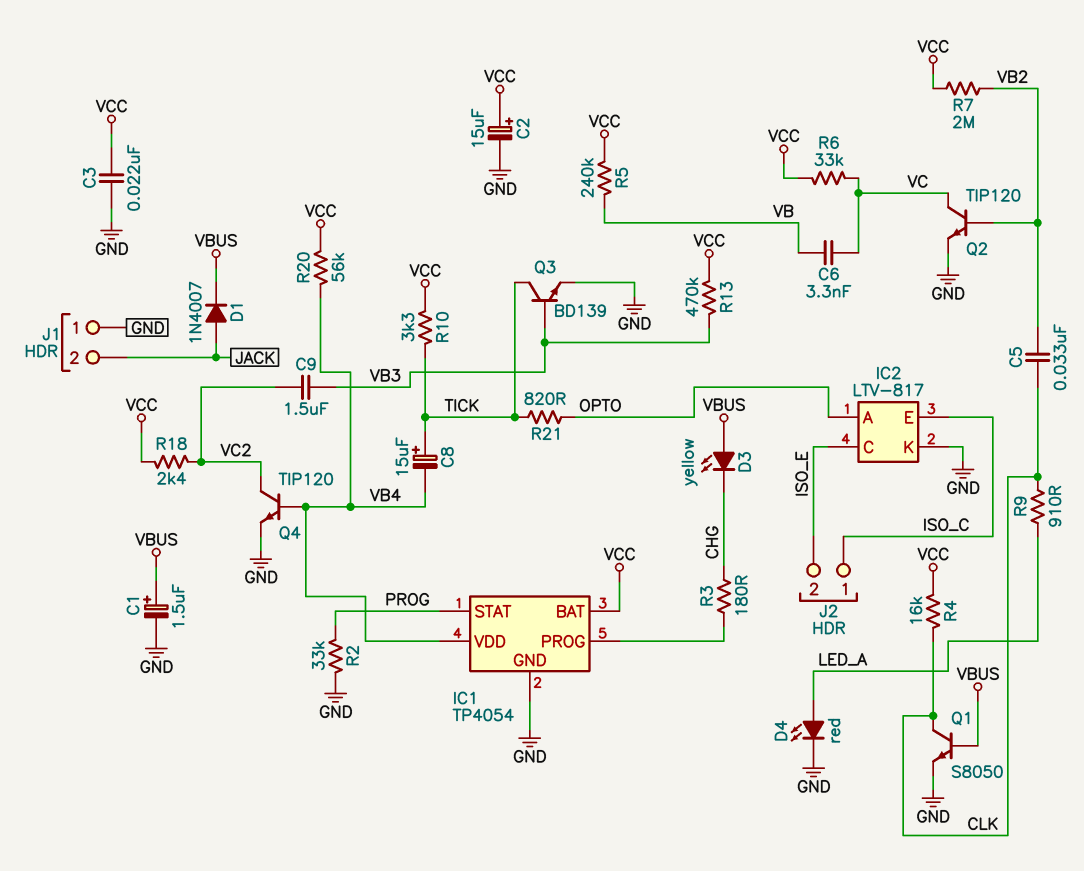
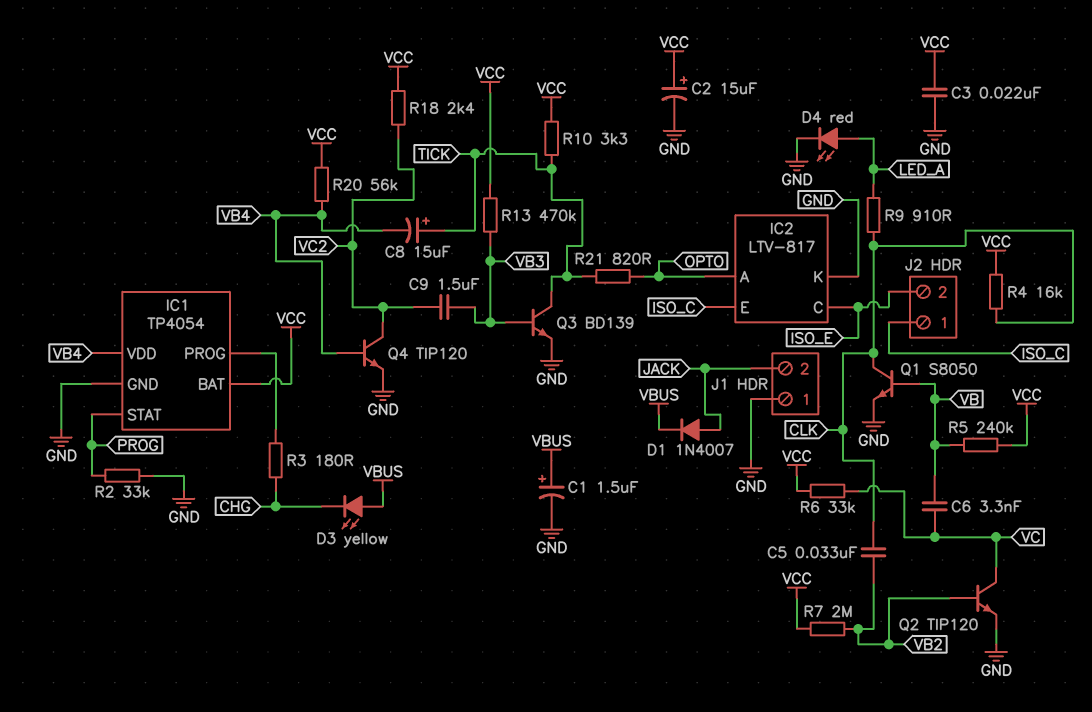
Q1: NPN S8050 (B VBUS, C CLK, E GND) -> NPN S8050 (B VB, C CLK, E GND)

